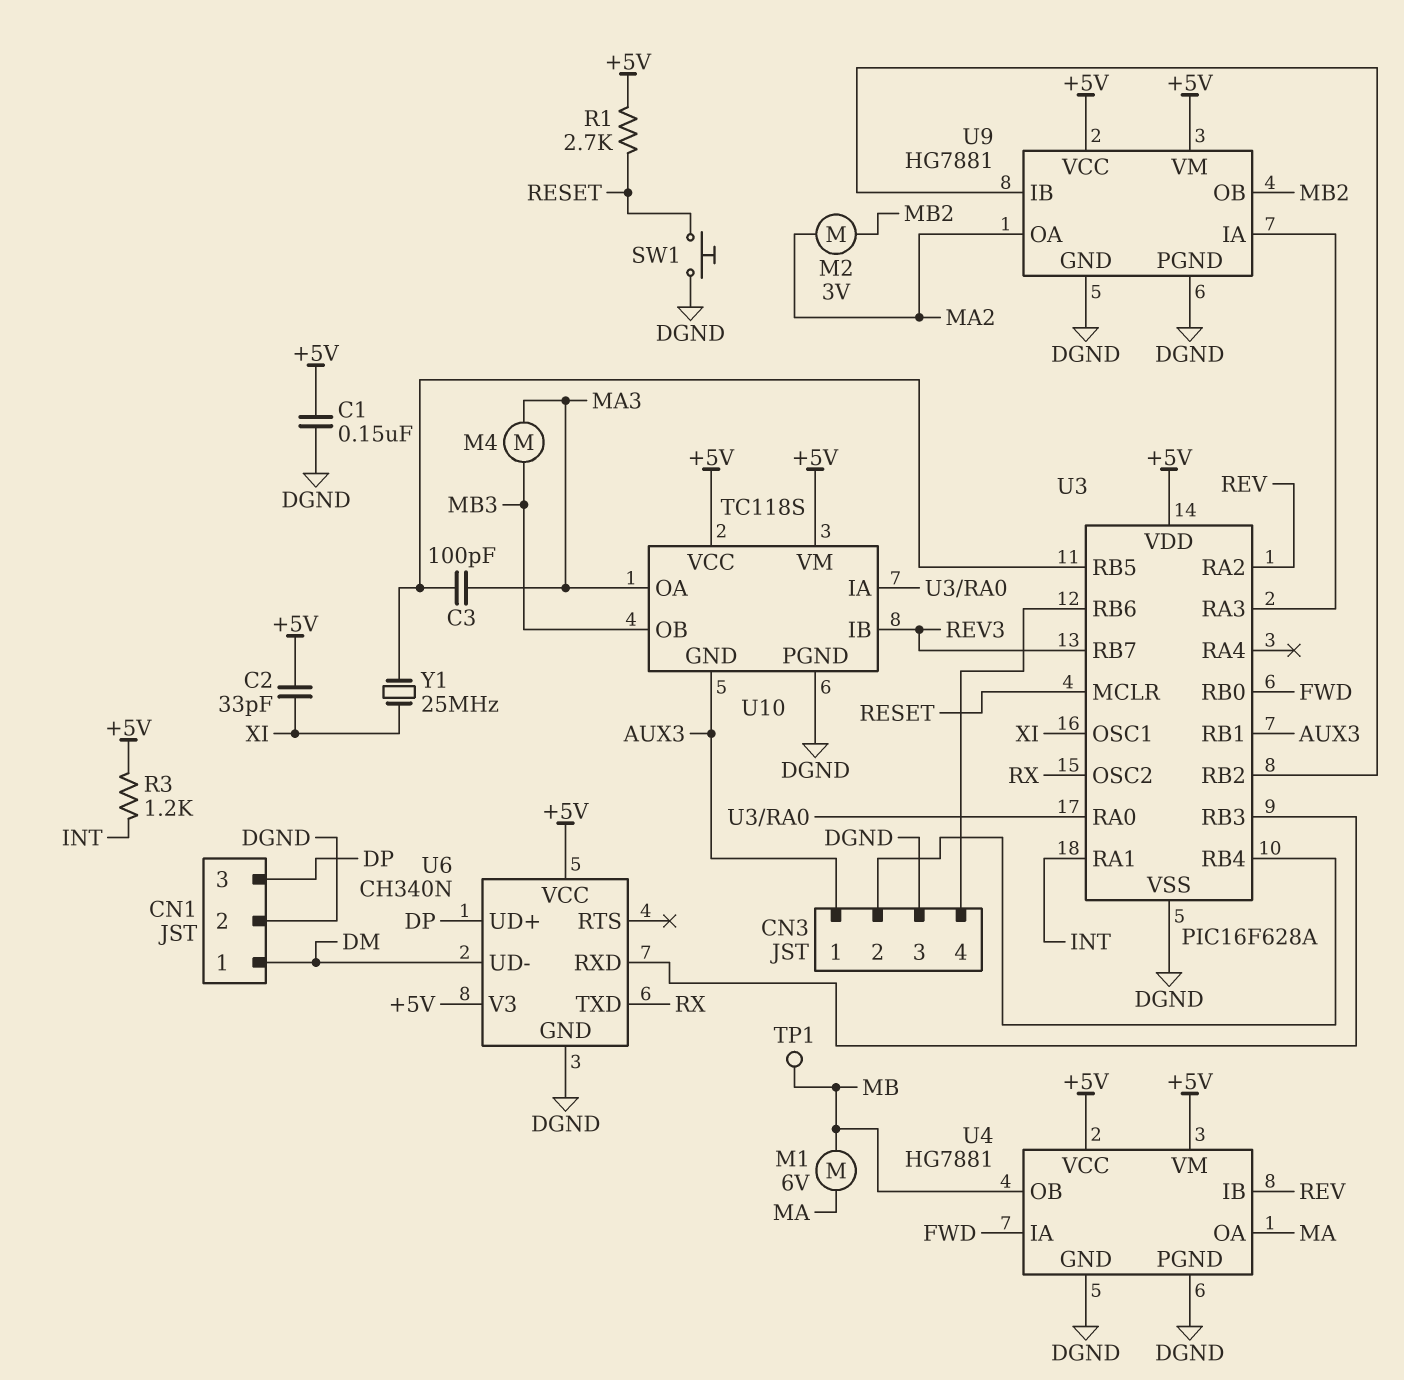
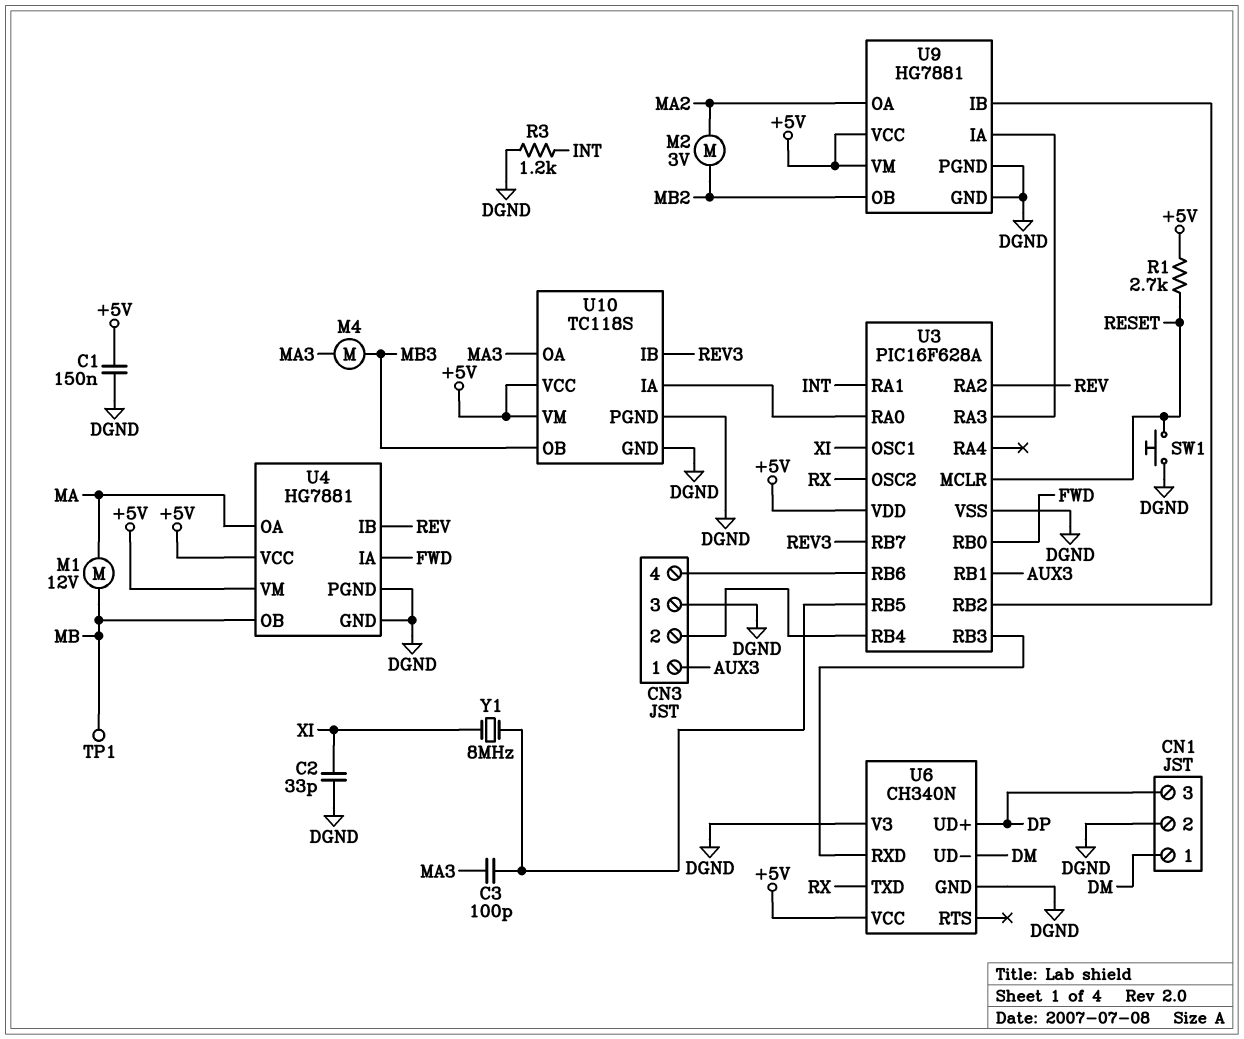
C2: 33pF (+5V, XI) -> 33pF (DGND, XI)
M1: motor 6V (MA, MB) -> motor 12V (MA, MB)
R3: 1.2k (+5V, INT) -> 1.2k (DGND, INT)
U6 pin V3: +5V -> DGND
U10 pin GND: AUX3 -> DGND
Y1: 25MHz (U3/RB5, XI) -> 8MHz (U3/RB5, XI)

